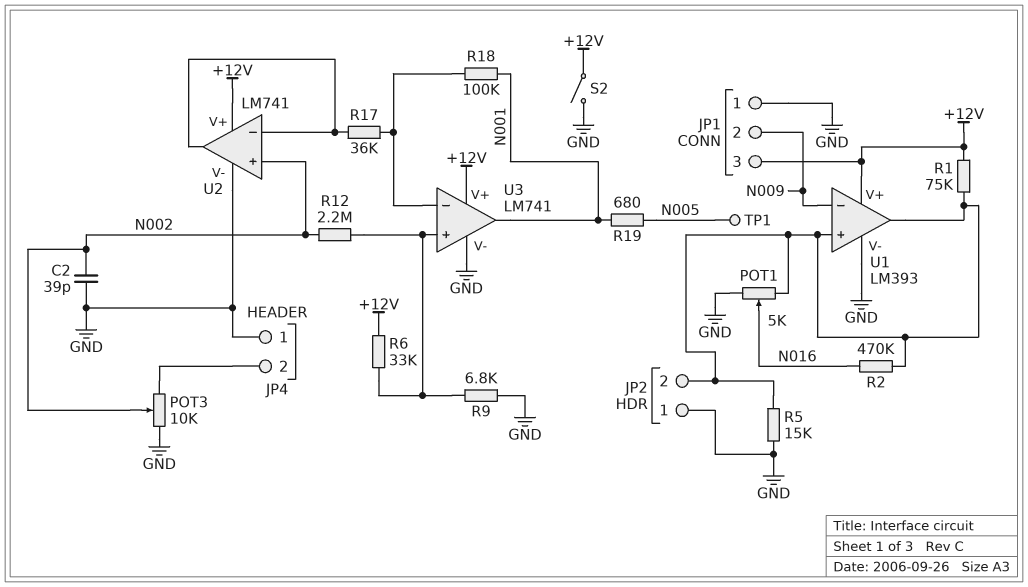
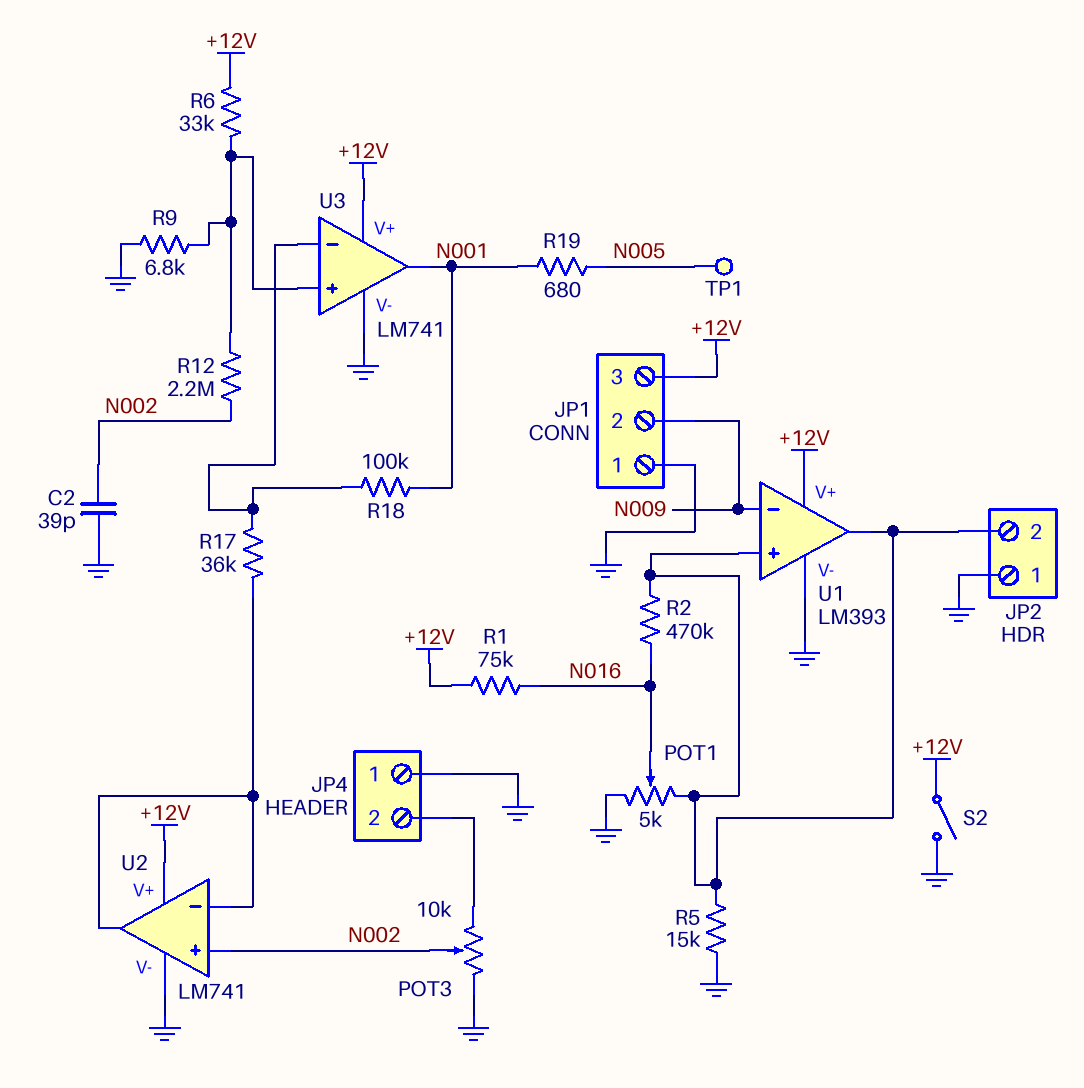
R1: 75k (+12V, JP2/2) -> 75k (+12V, N016)

